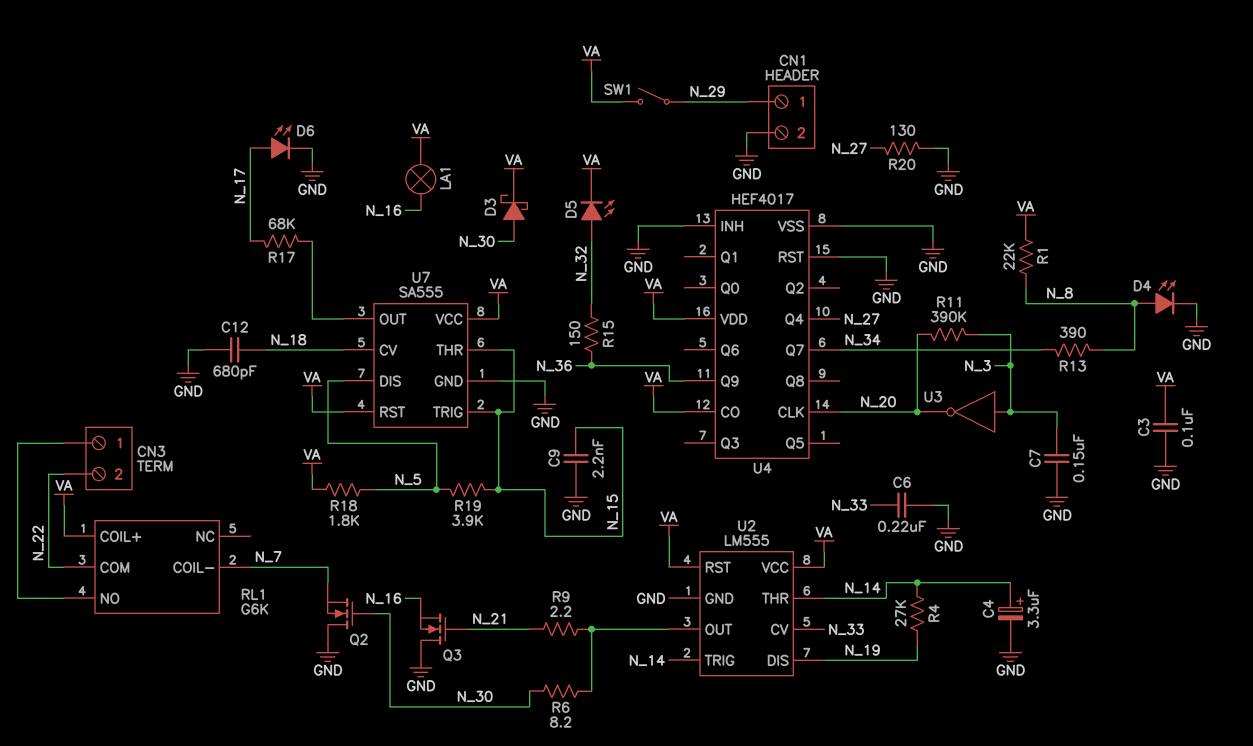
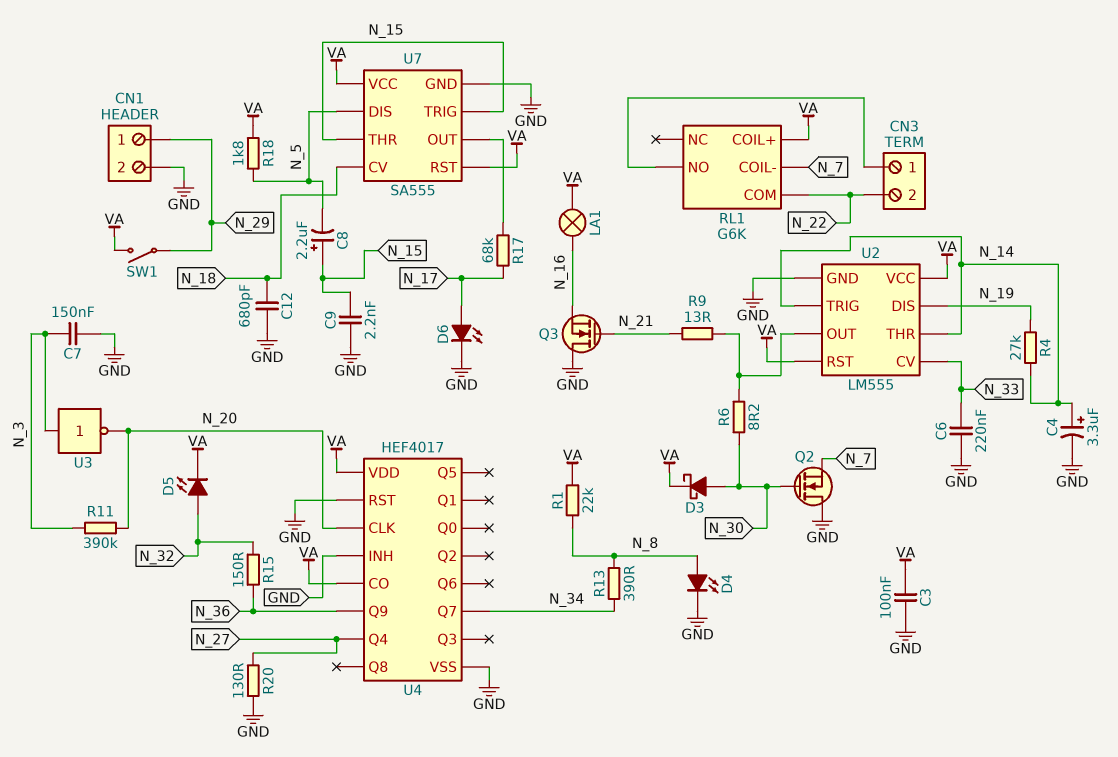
C8: none -> 2.2uF (plus N_15, minus N_5)
R9: 2.2 (N_21, U2/OUT) -> 13 (N_21, U2/OUT)
R19: 3.9k (N_5, N_15) -> none

